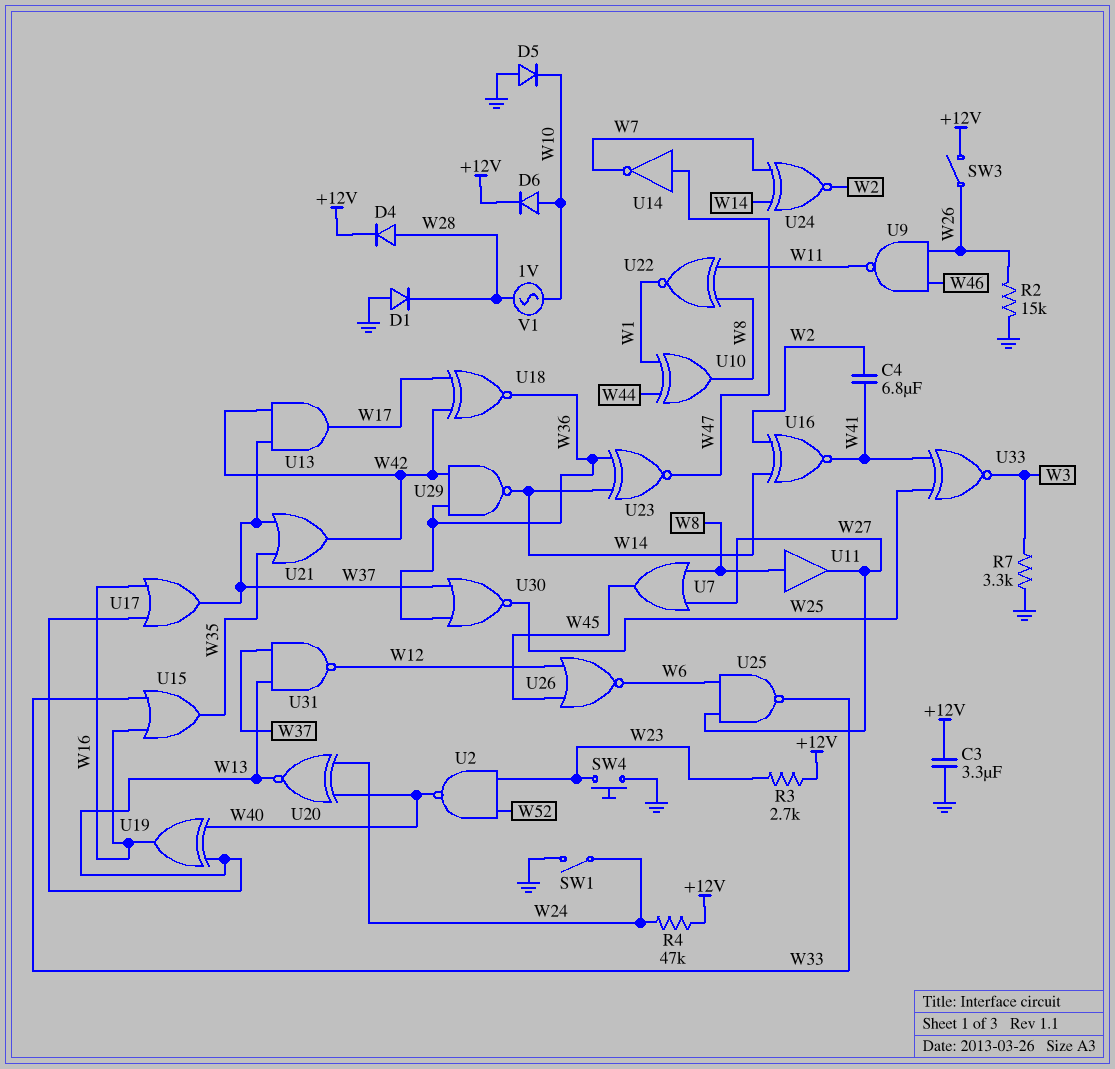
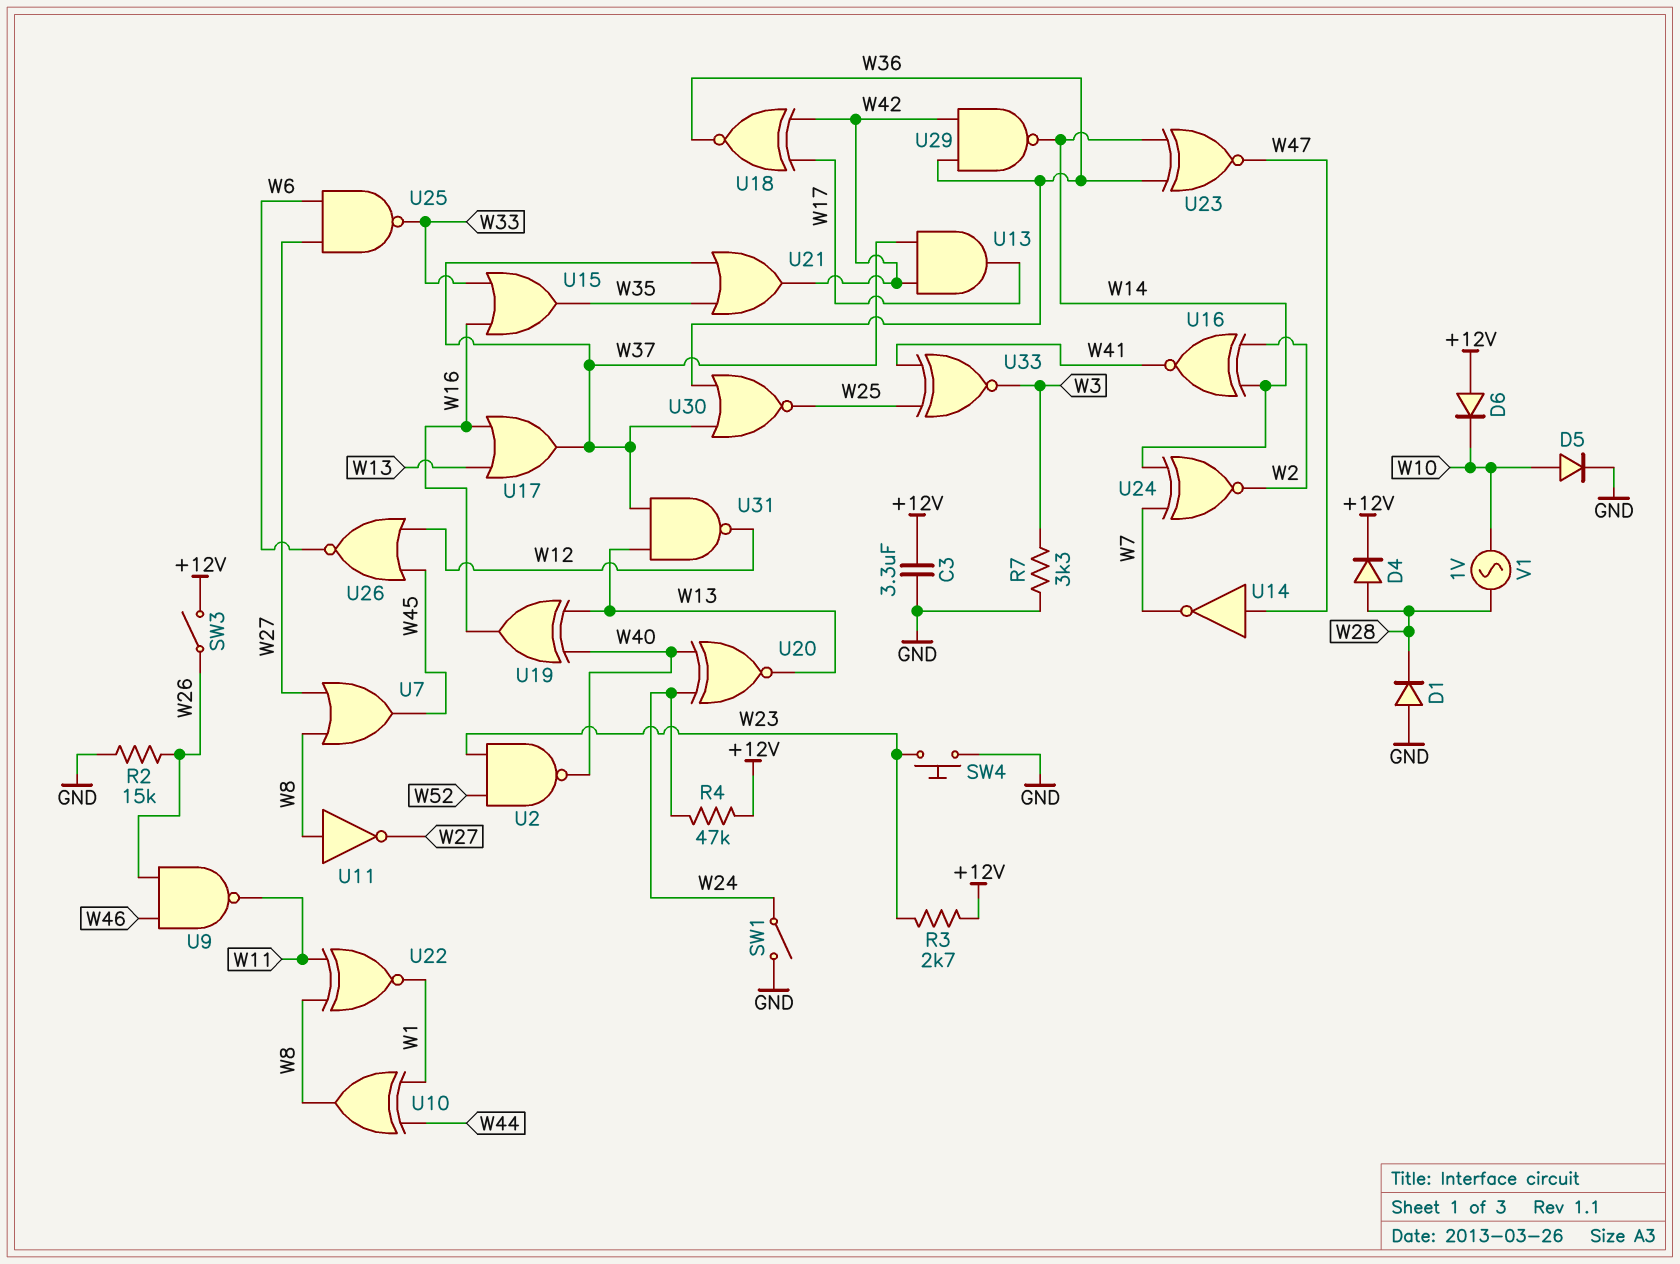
C4: 6.8uF (W2, W41) -> none
D5: diode (A GND, K W10) -> diode (A W10, K GND)
D6: diode (A W10, K +12V) -> diode (A +12V, K W10)
U11: buffer (in W8, out W27) -> NOT (in W8, out W27)

